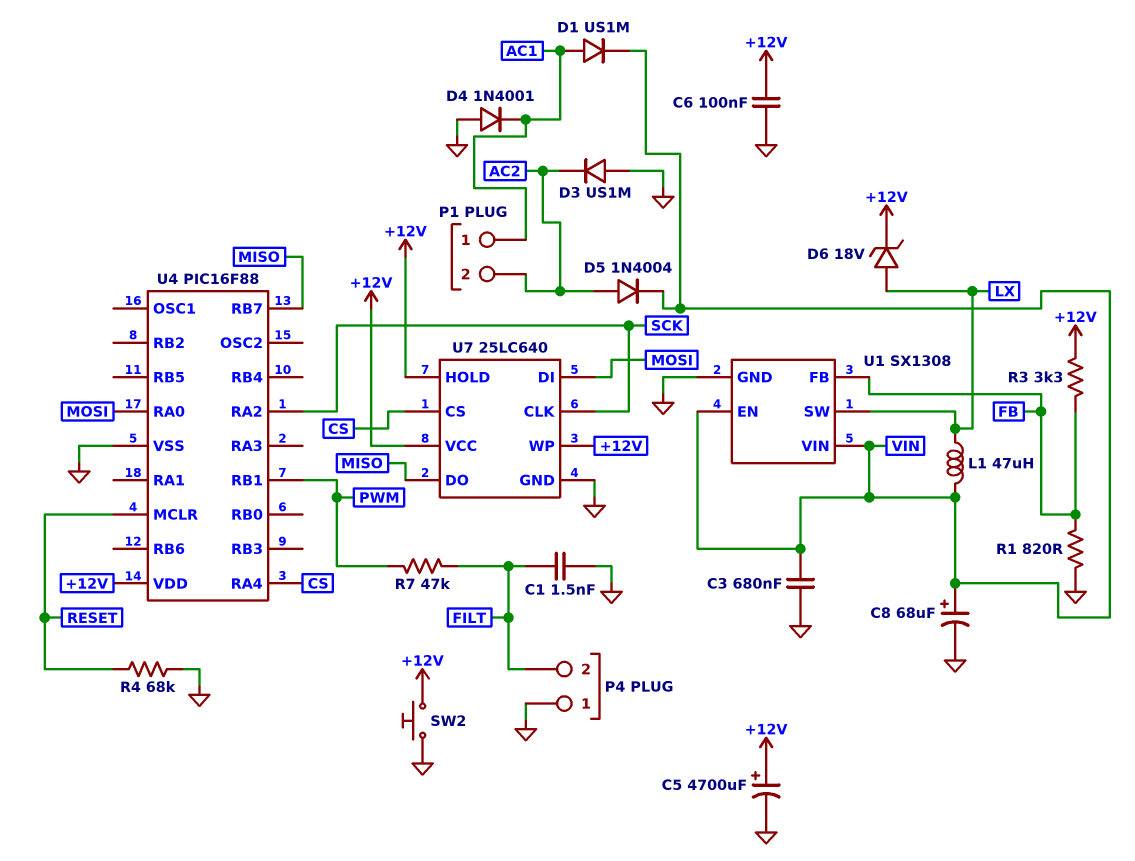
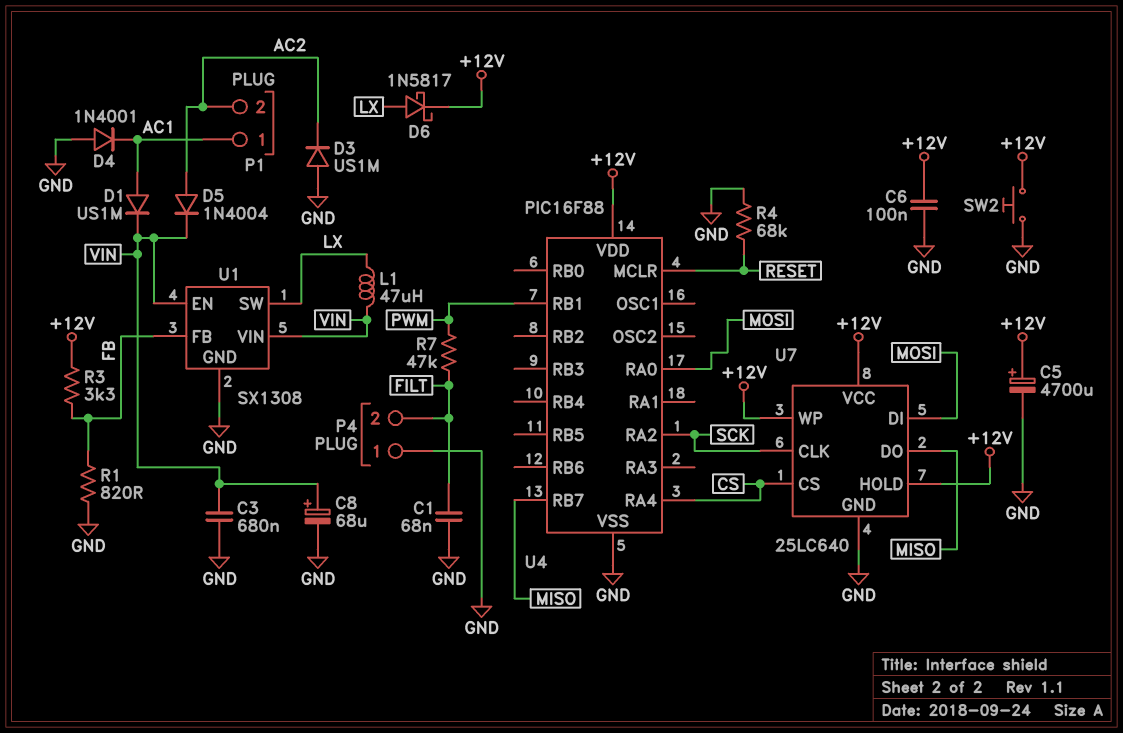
C1: 1.5nF (FILT, GND) -> 68nF (FILT, GND)
D6: zener 18V (A LX, K +12V) -> schottky 1N5817 (A LX, K +12V)

